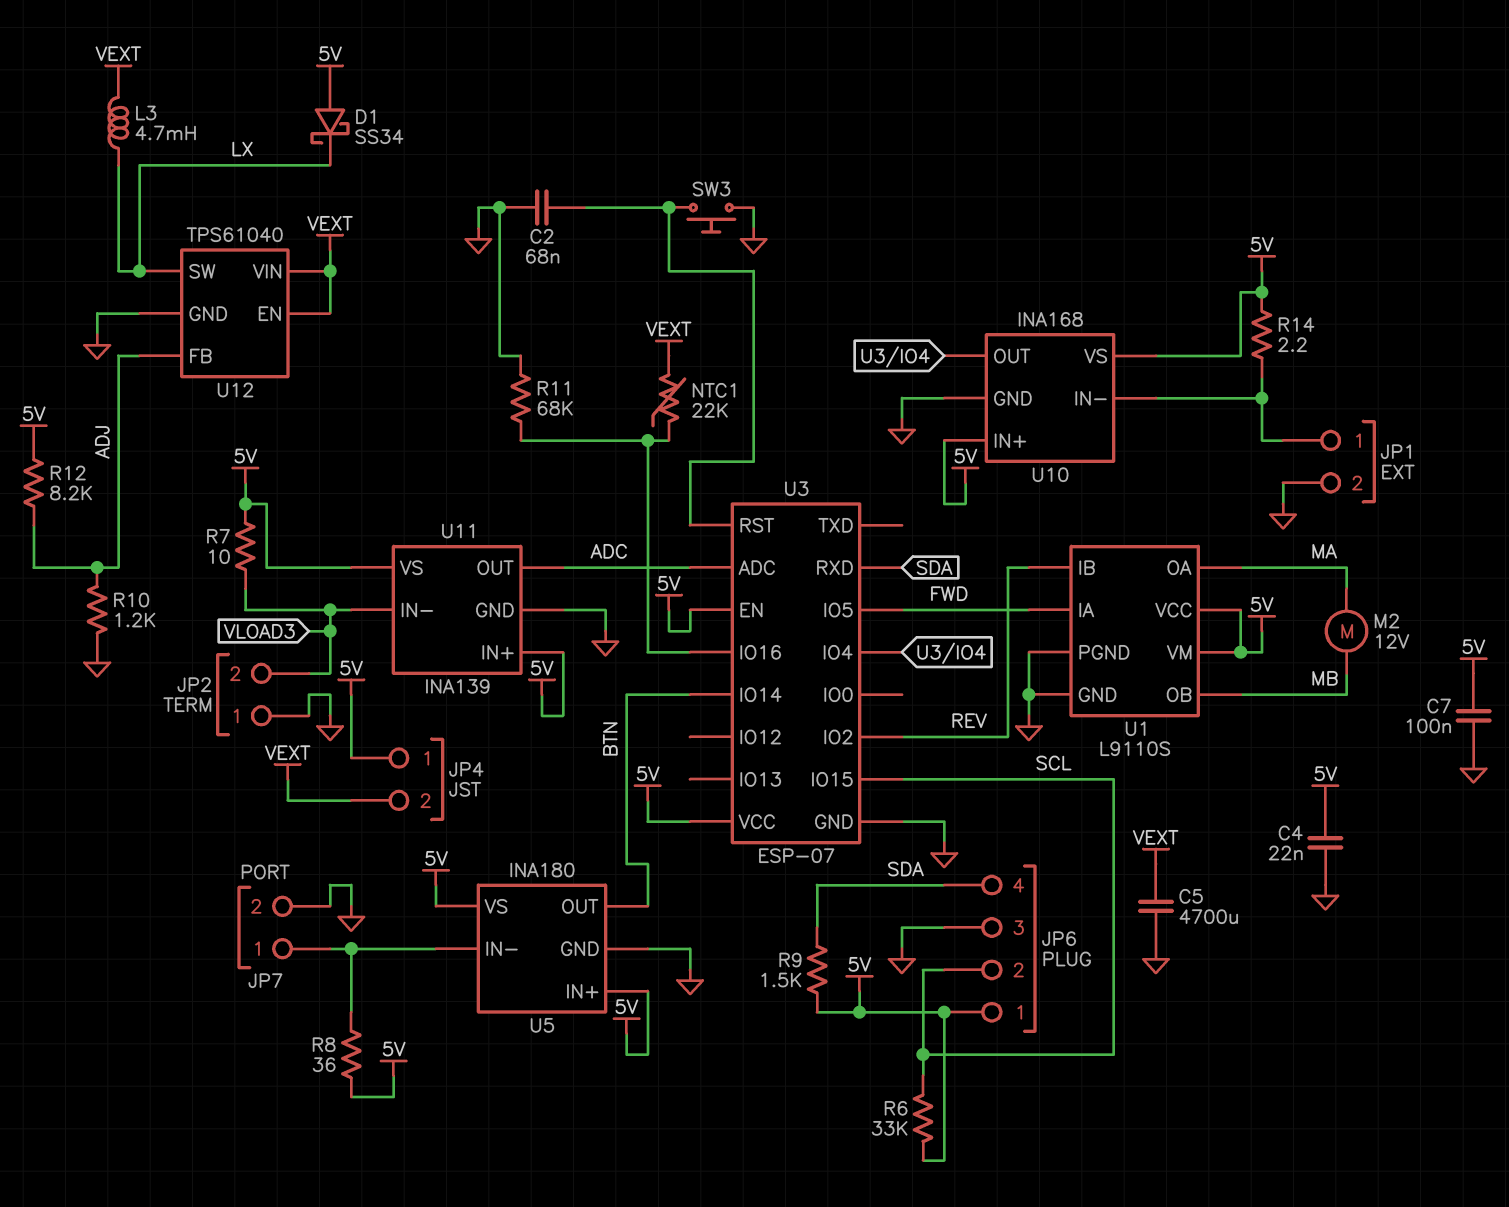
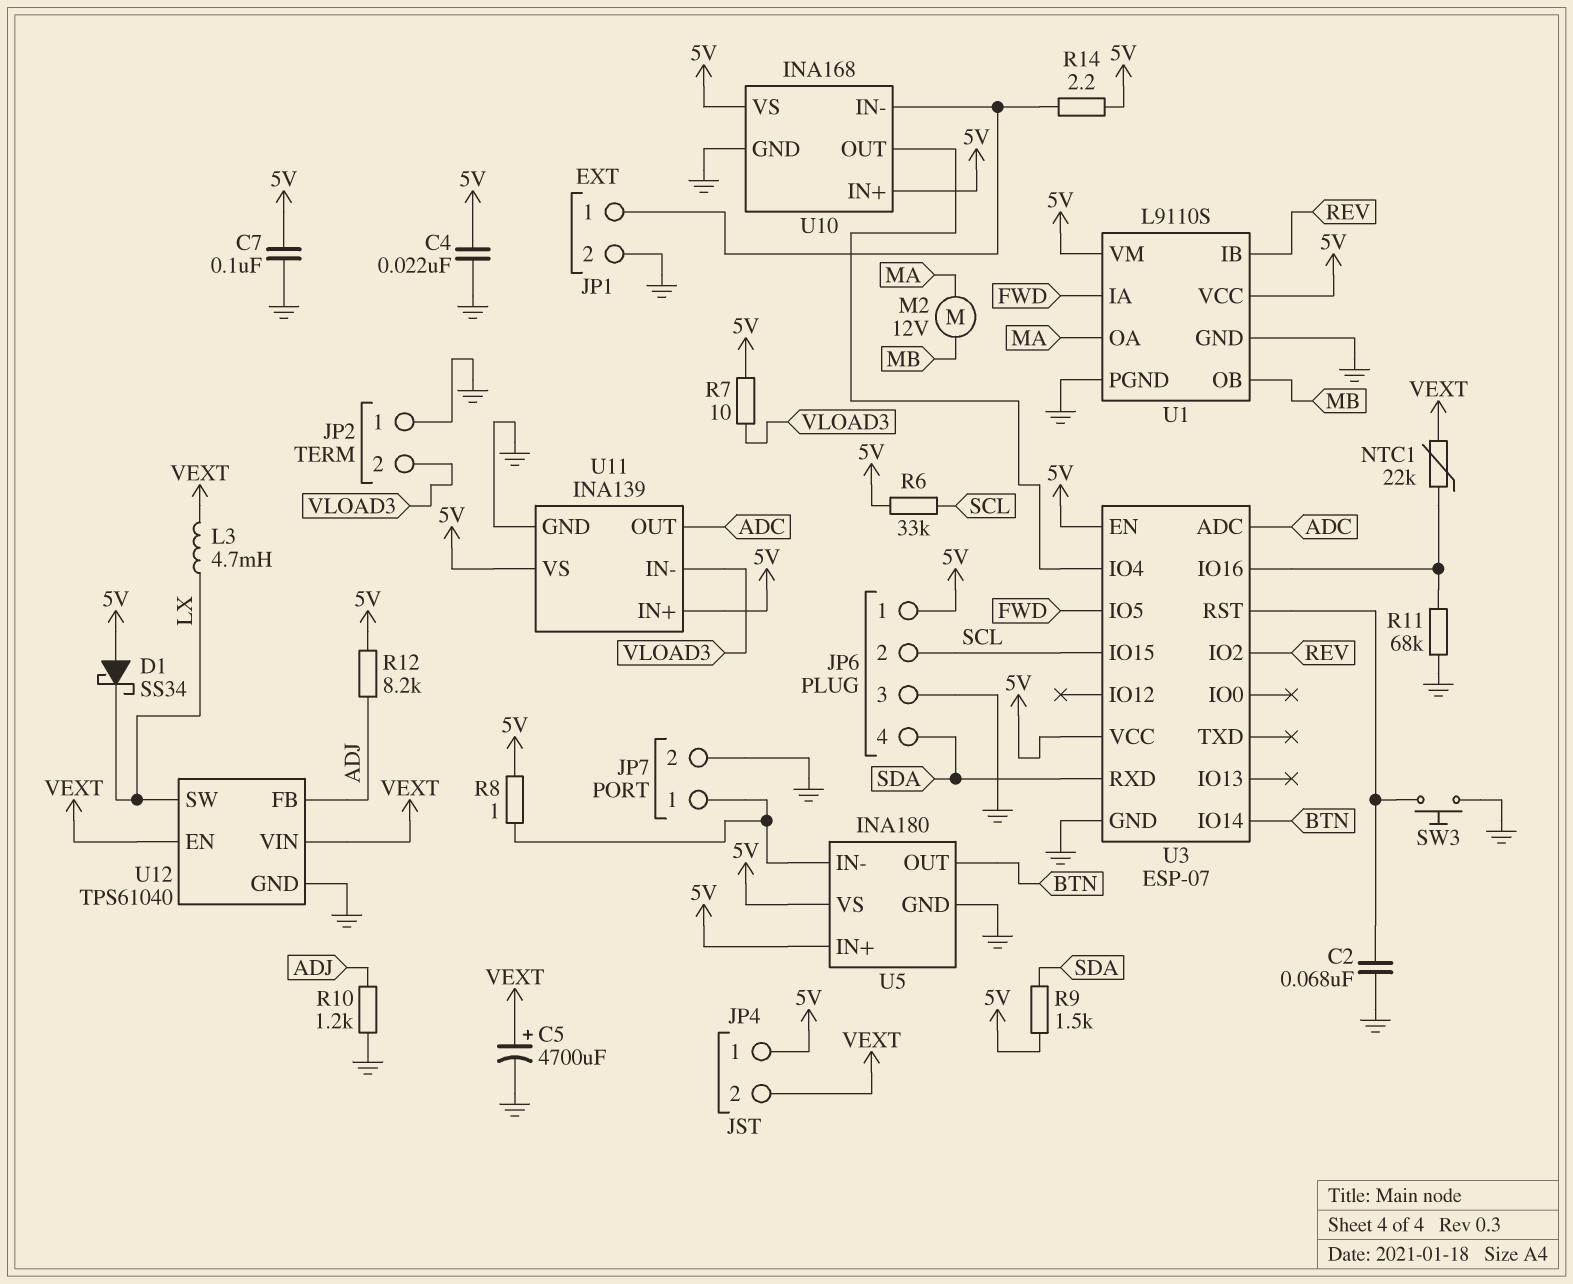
C5: 4700uF (GND, VEXT) -> 4700uF (plus VEXT, minus GND)
R8: 36 (5V, JP7/1) -> 1 (5V, JP7/1)

